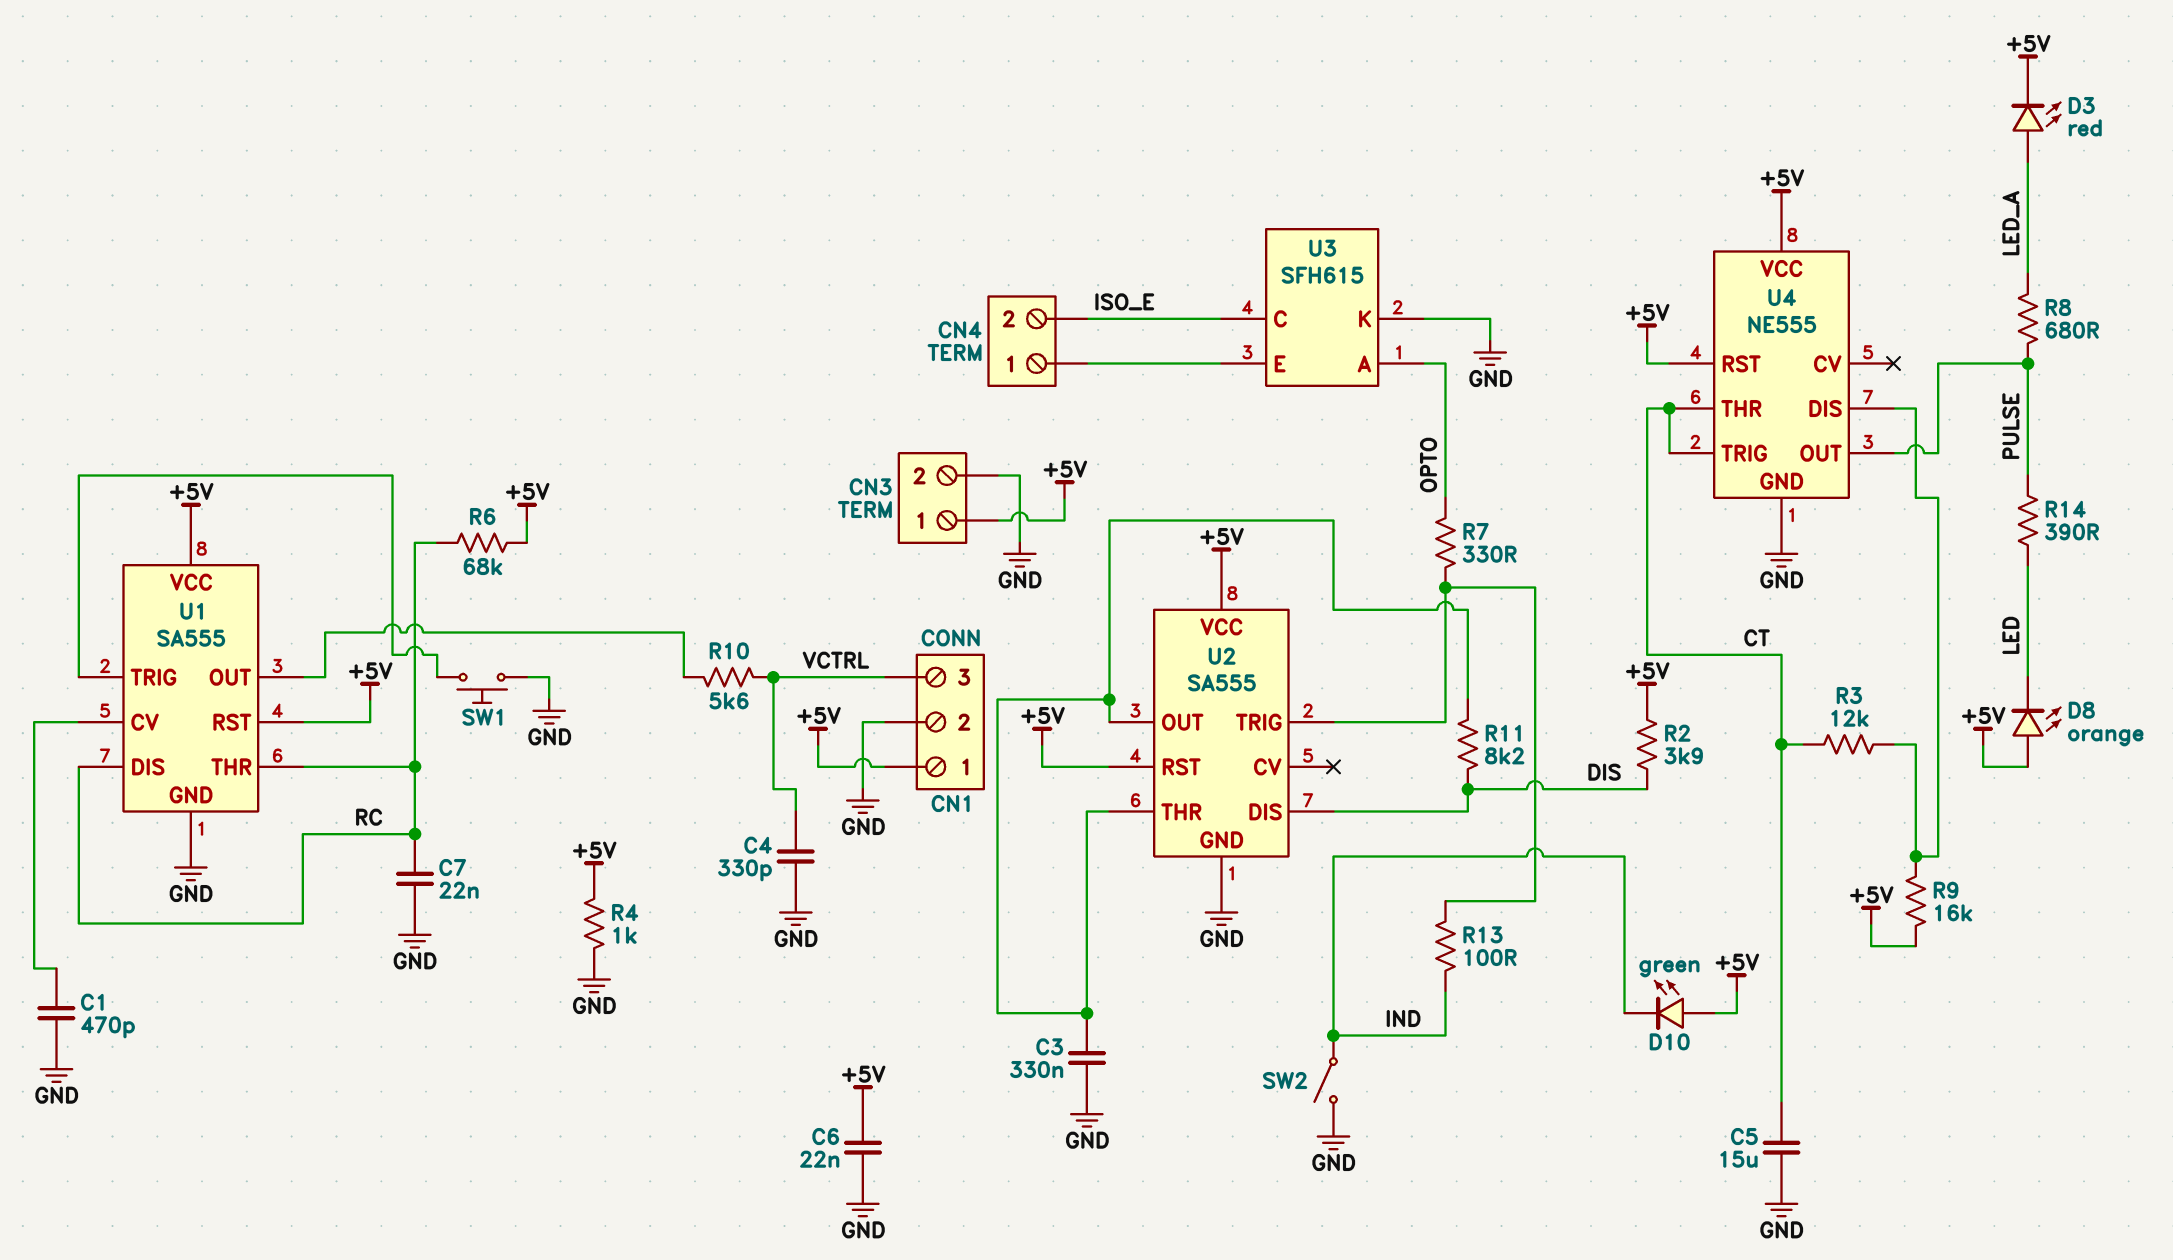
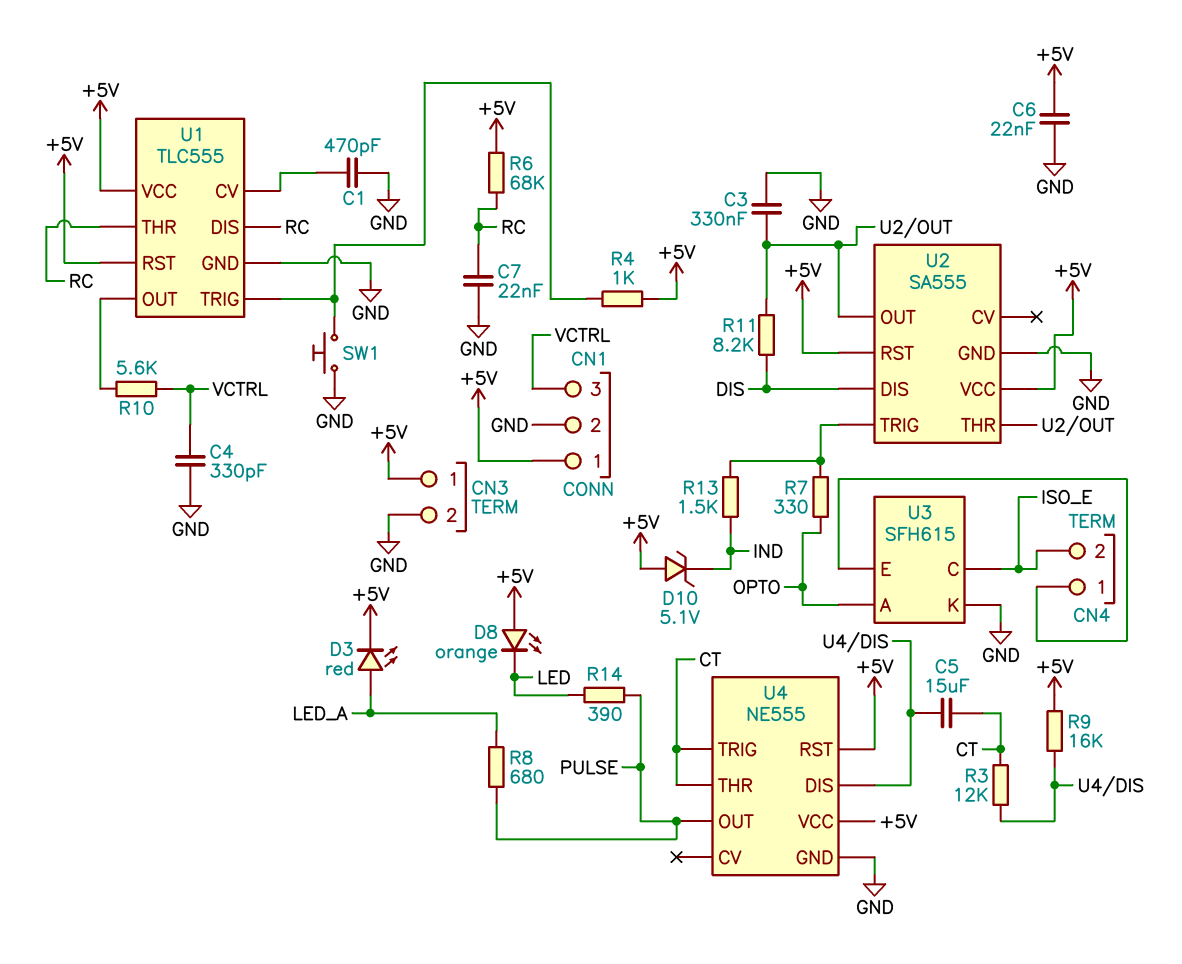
C5: 15uF (CT, GND) -> 15uF (CT, U4/DIS)
D10: LED green (A +5V, K IND) -> zener 5.1V (A +5V, K IND)
R2: 3.9k (+5V, DIS) -> none
R4: 1k (+5V, GND) -> 1k (+5V, U1/TRIG)
R13: 100 (IND, U2/TRIG) -> 1.5k (IND, U2/TRIG)
SW2: switch (GND, IND) -> none
U1: SA555 -> TLC555

